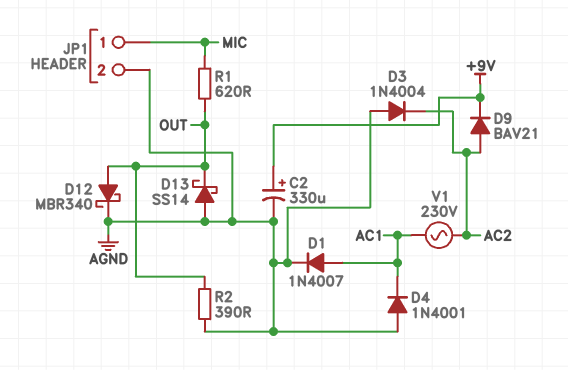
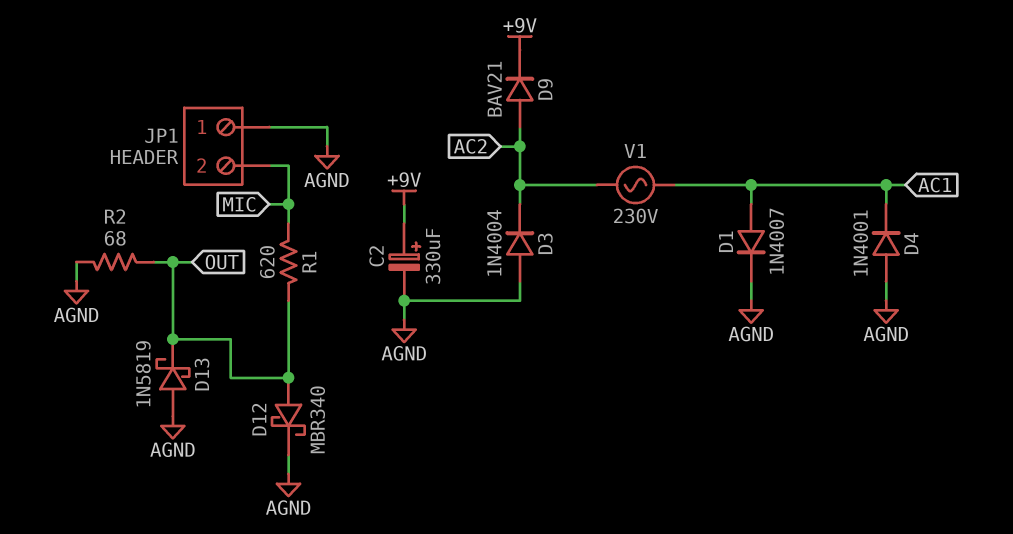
D13: schottky SS14 (A AGND, K OUT) -> schottky 1N5819 (A AGND, K OUT)
JP1 pin 1: MIC -> AGND
JP1 pin 2: AGND -> MIC
R2: 390 (AGND, OUT) -> 68 (AGND, OUT)

